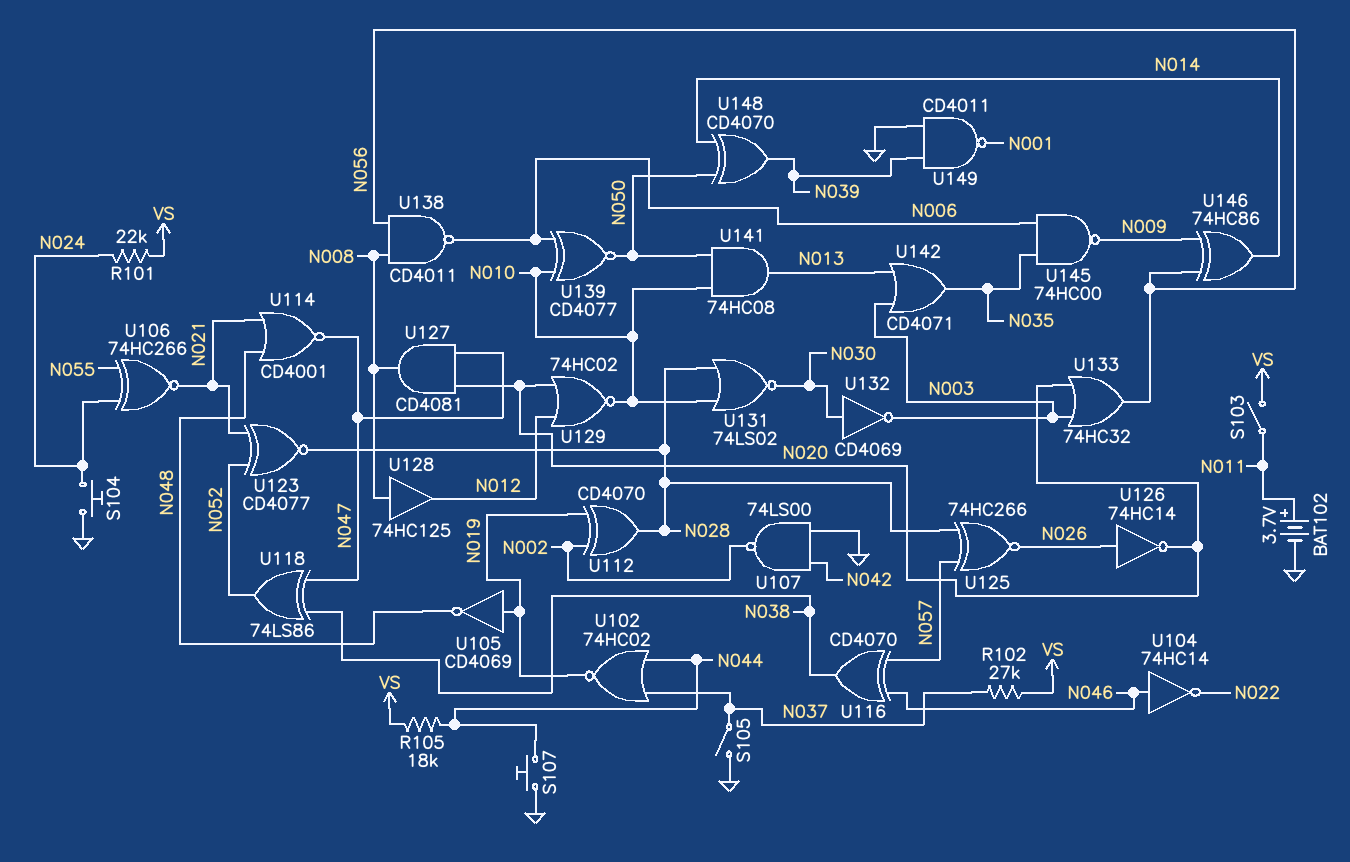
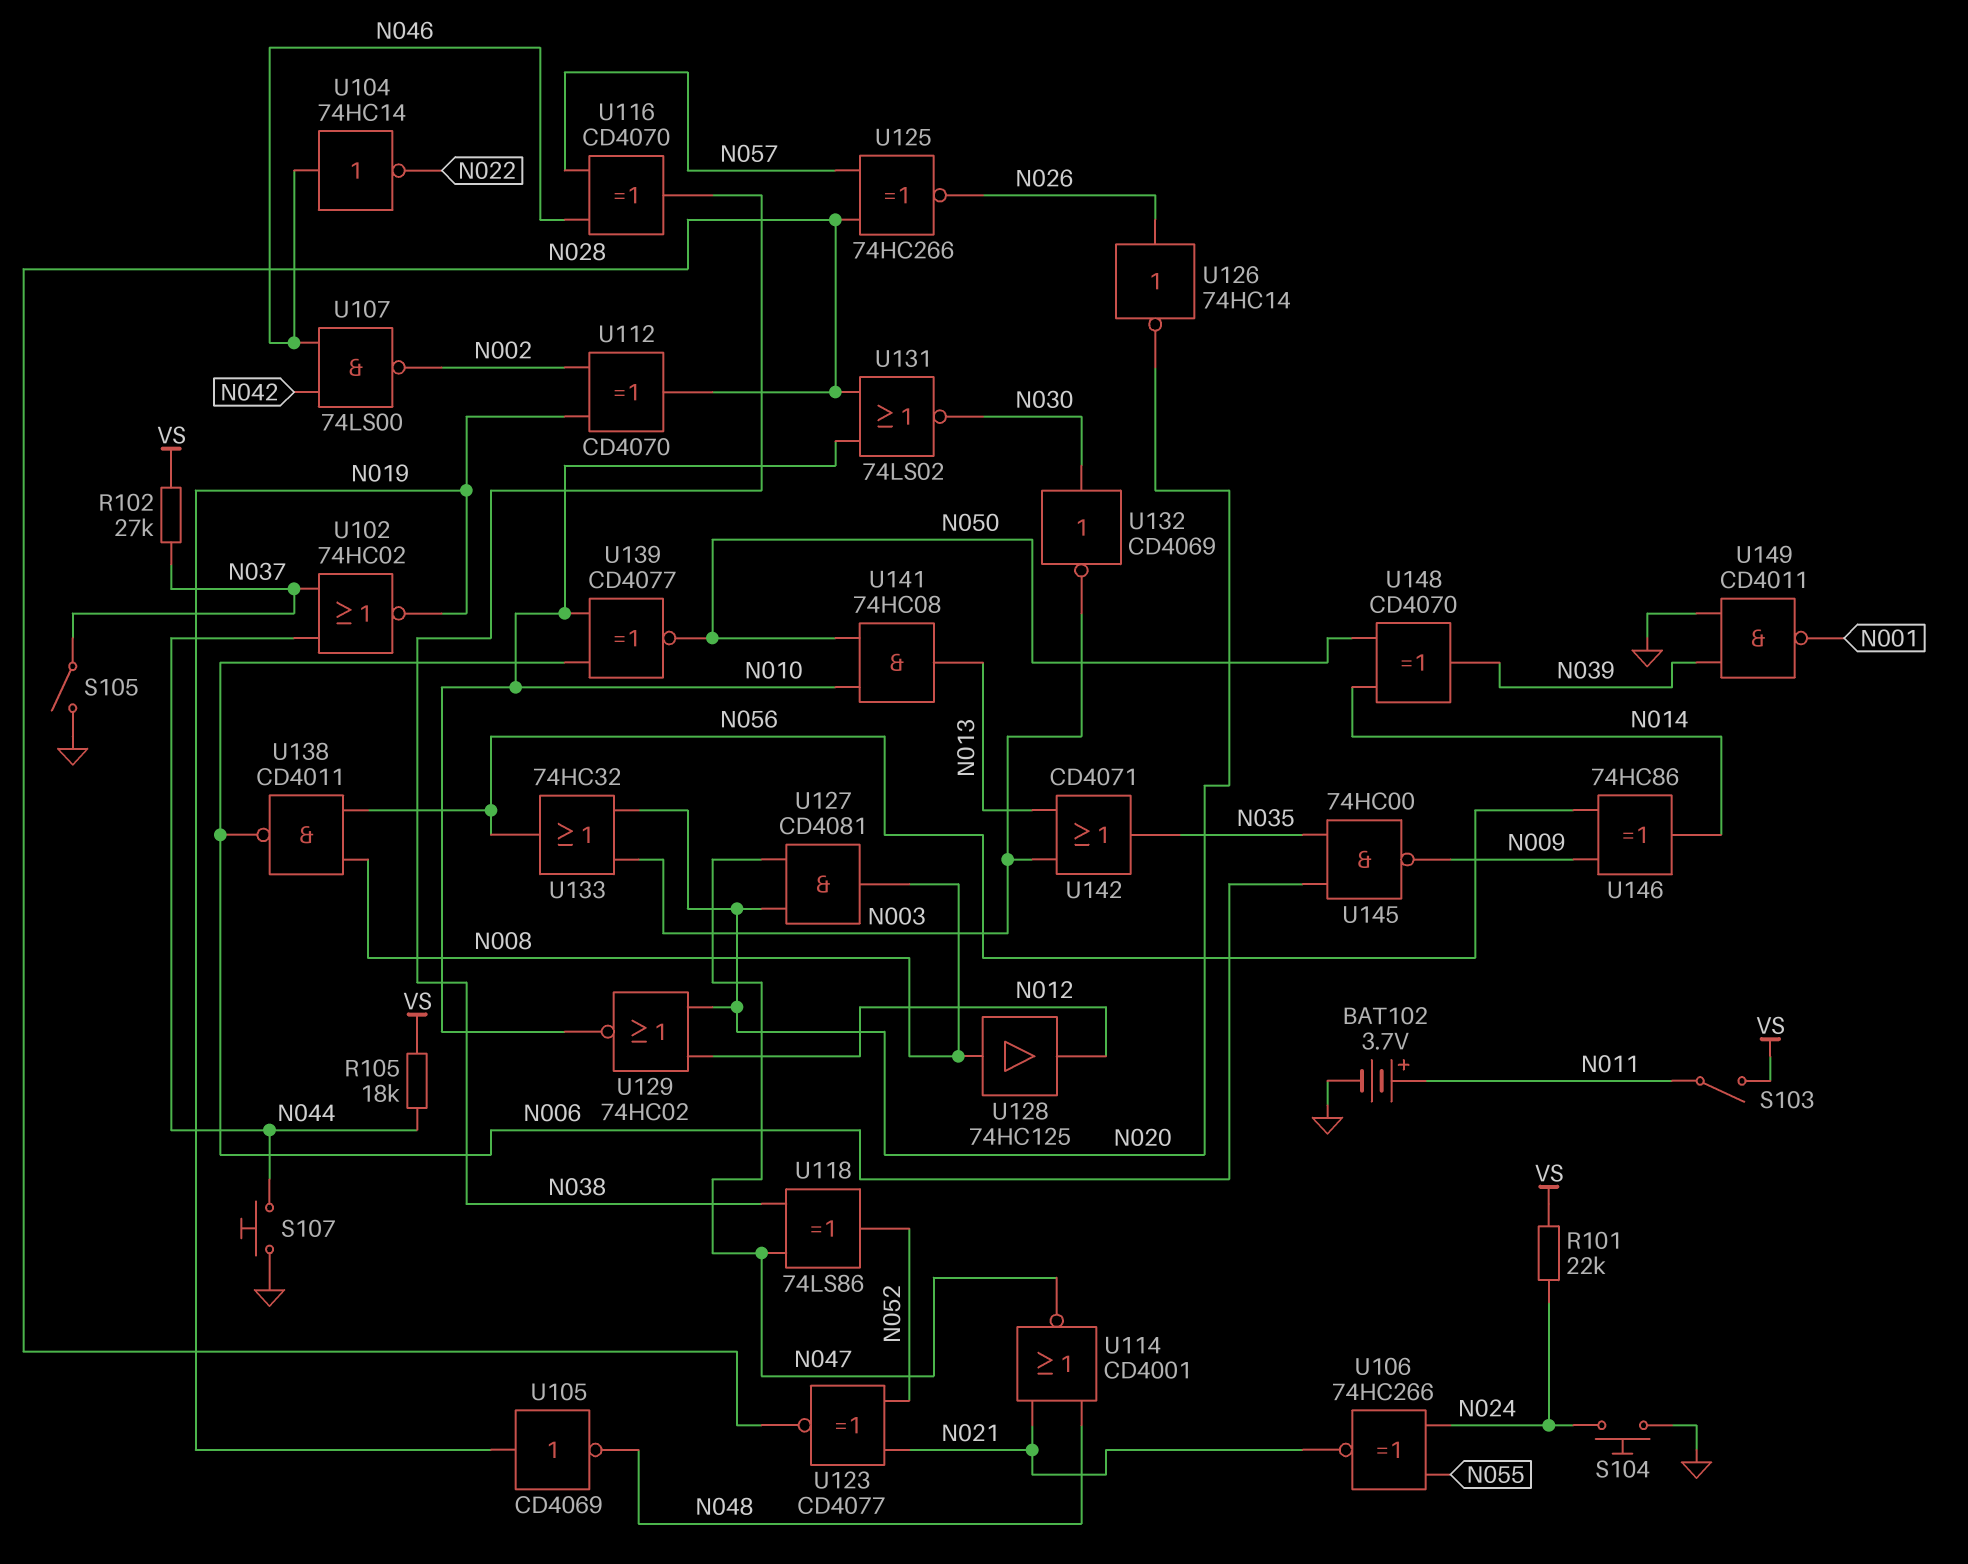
U107: NAND 74LS00 (in GND, in N042, out N002) -> NAND 74LS00 (in N042, in N046, out N002)

